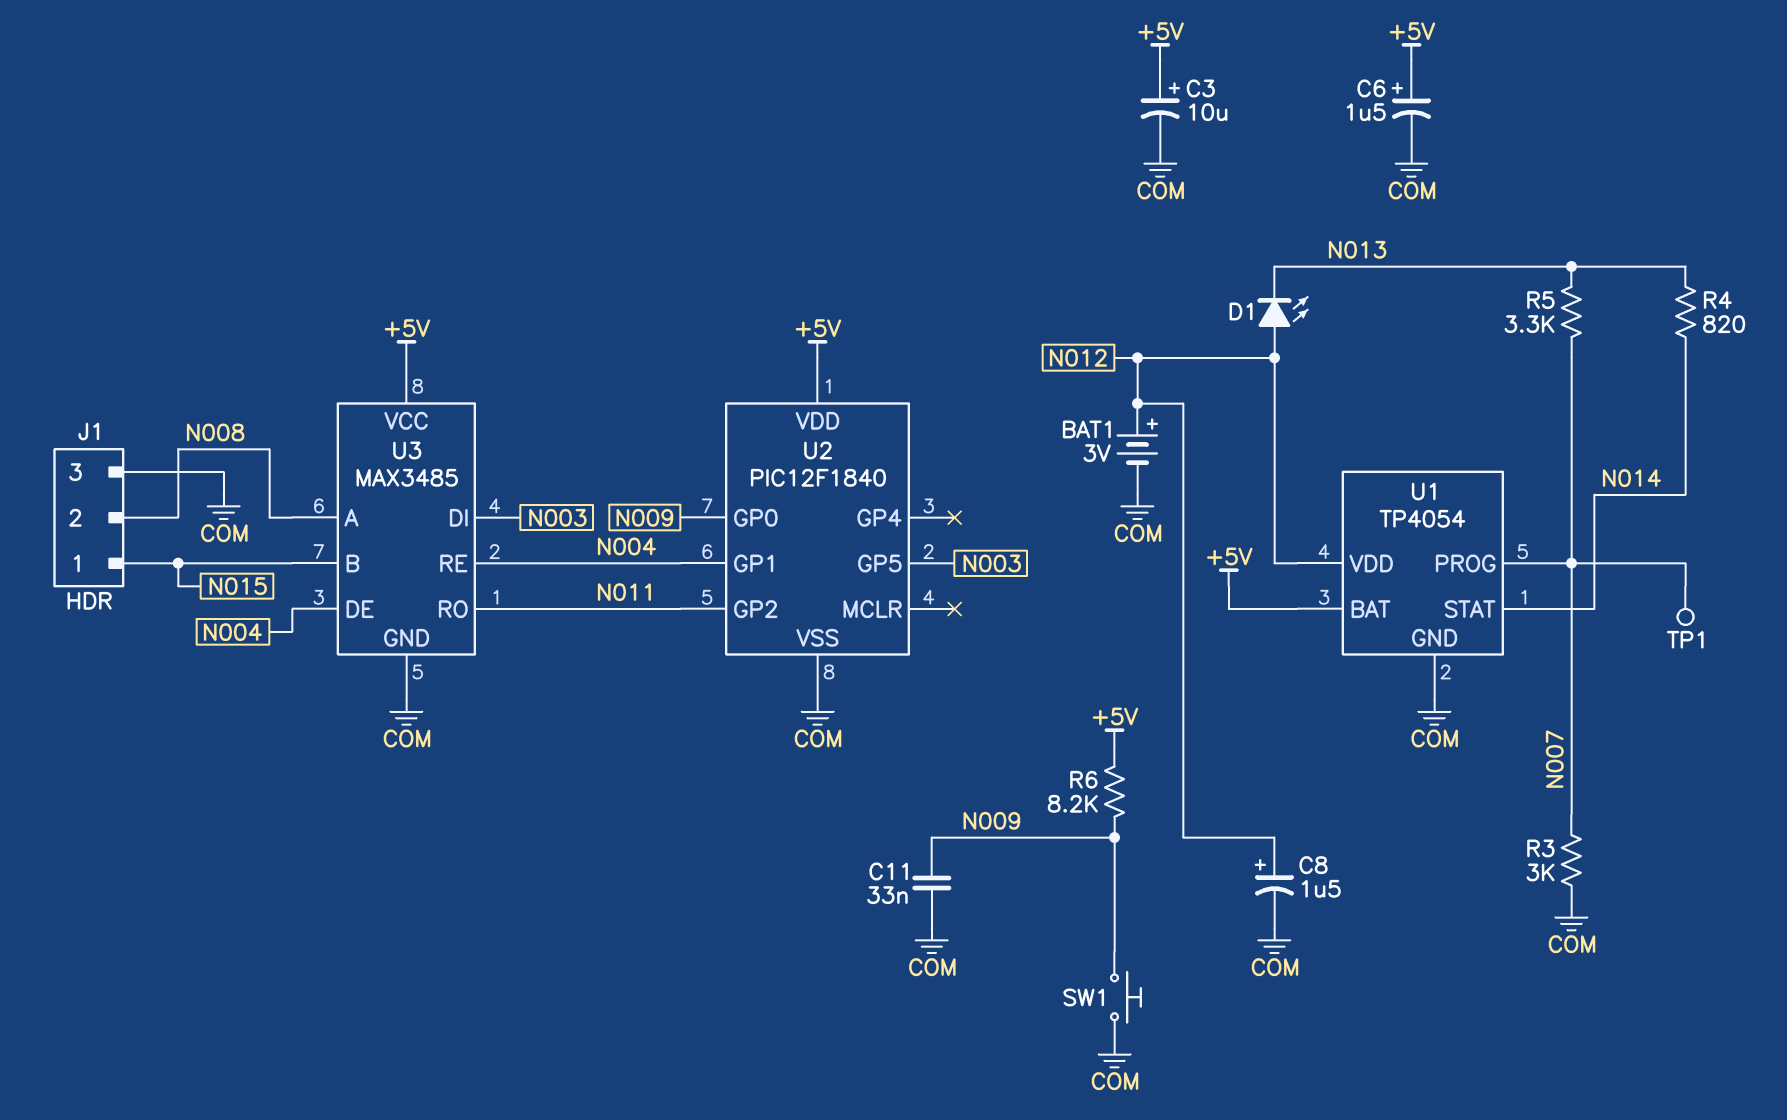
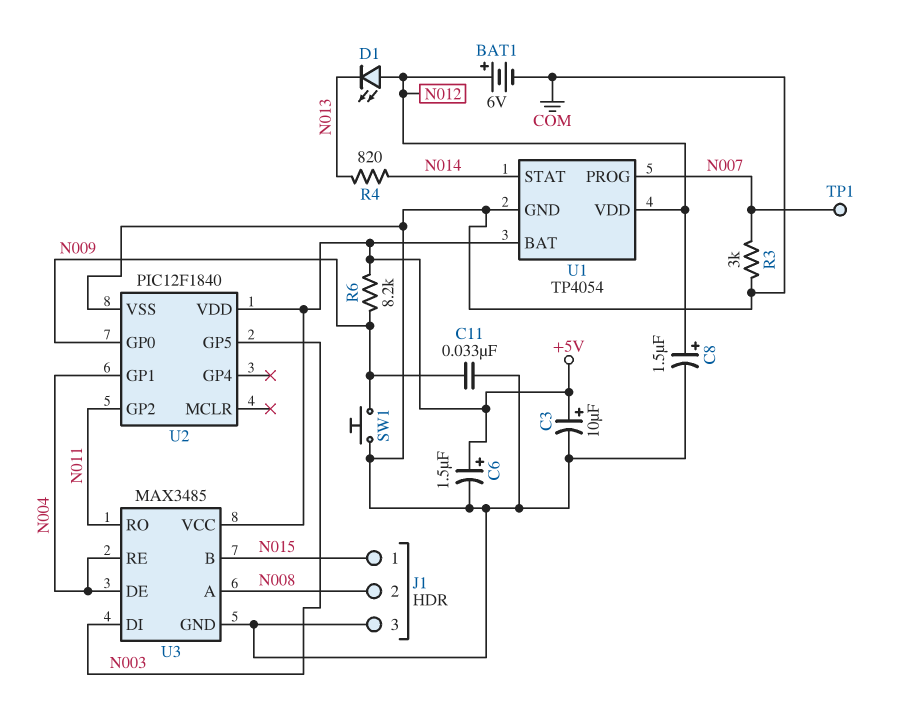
BAT1: 3V (plus N012, minus COM) -> 6V (plus N012, minus COM)
R5: 3.3k (N007, N013) -> none

